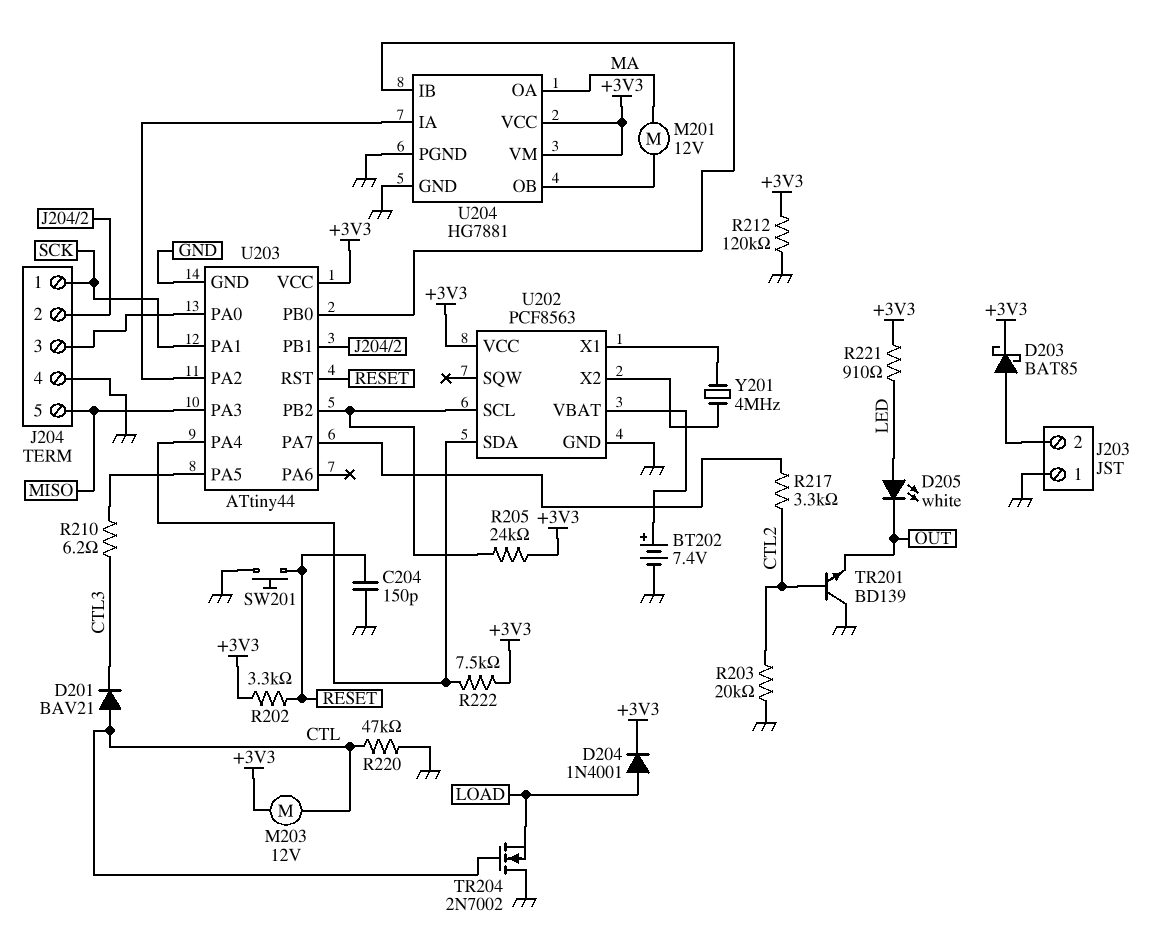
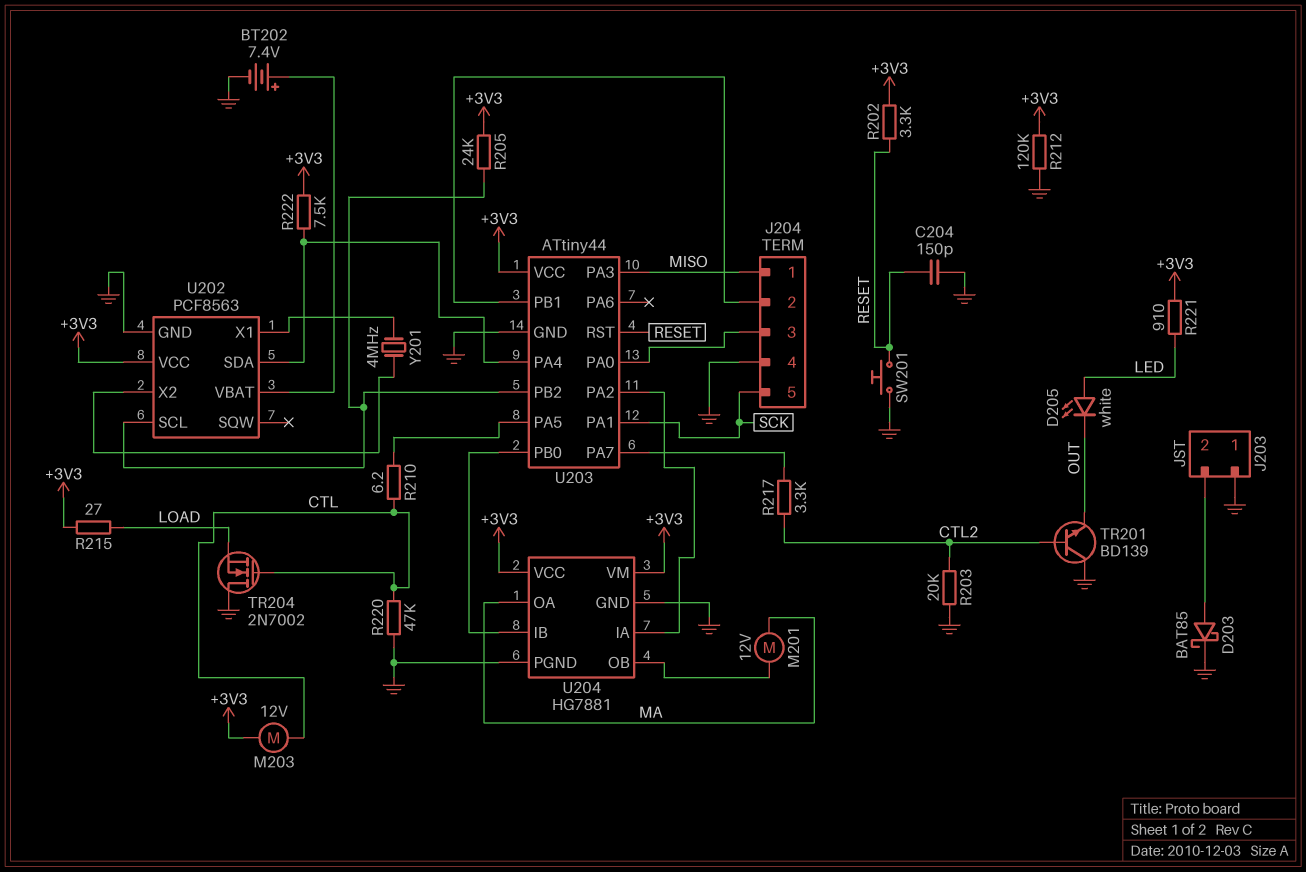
D201: diode BAV21 (A CTL, K CTL3) -> none
D203: schottky BAT85 (A J203/2, K +3V3) -> schottky BAT85 (A J203/2, K GND)
D204: diode 1N4001 (A LOAD, K +3V3) -> none
J204 pin 1: SCK -> MISO
J204 pin 5: MISO -> SCK
R210: 6.2 (CTL3, U203/PA5) -> 6.2 (CTL, U203/PA5)
R215: none -> 27 (+3V3, LOAD)

